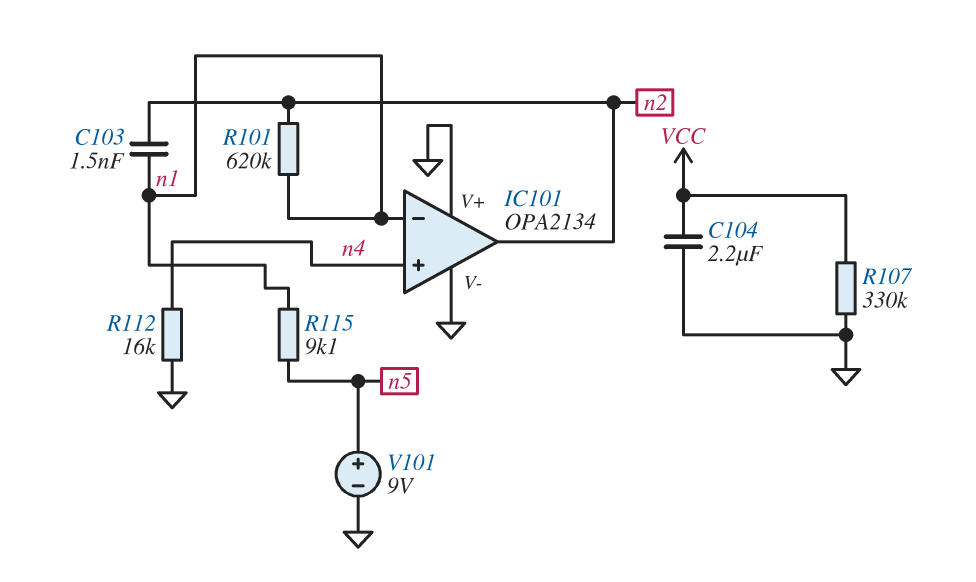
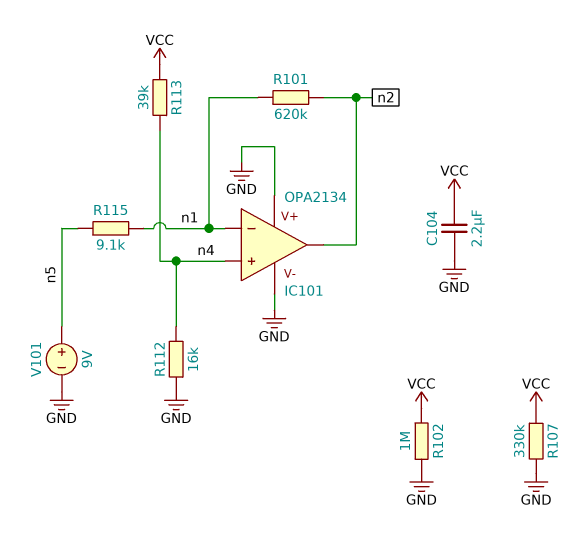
C103: 1.5nF (n1, n2) -> none
R102: none -> 1M (GND, VCC)
R113: none -> 39k (VCC, n4)

